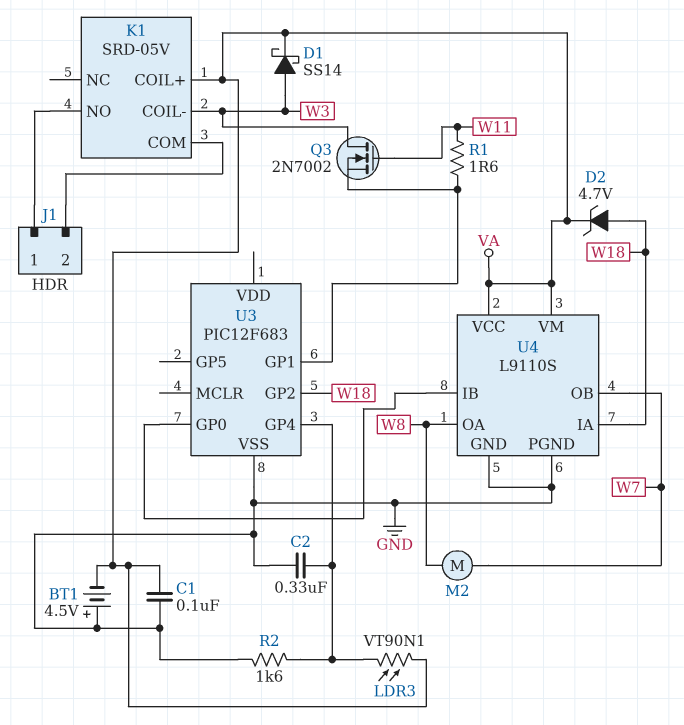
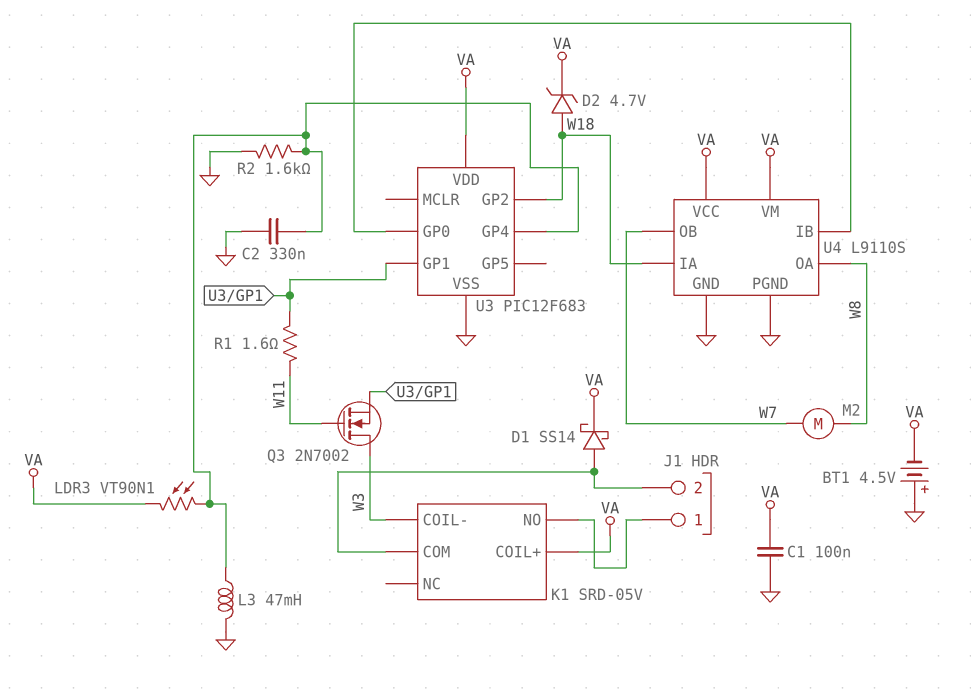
D1: schottky SS14 (A W3, K VA) -> schottky SS14 (A J1/2, K VA)
L3: none -> 47mH (GND, U3/GP4)
U3 pin VDD: none -> VA

